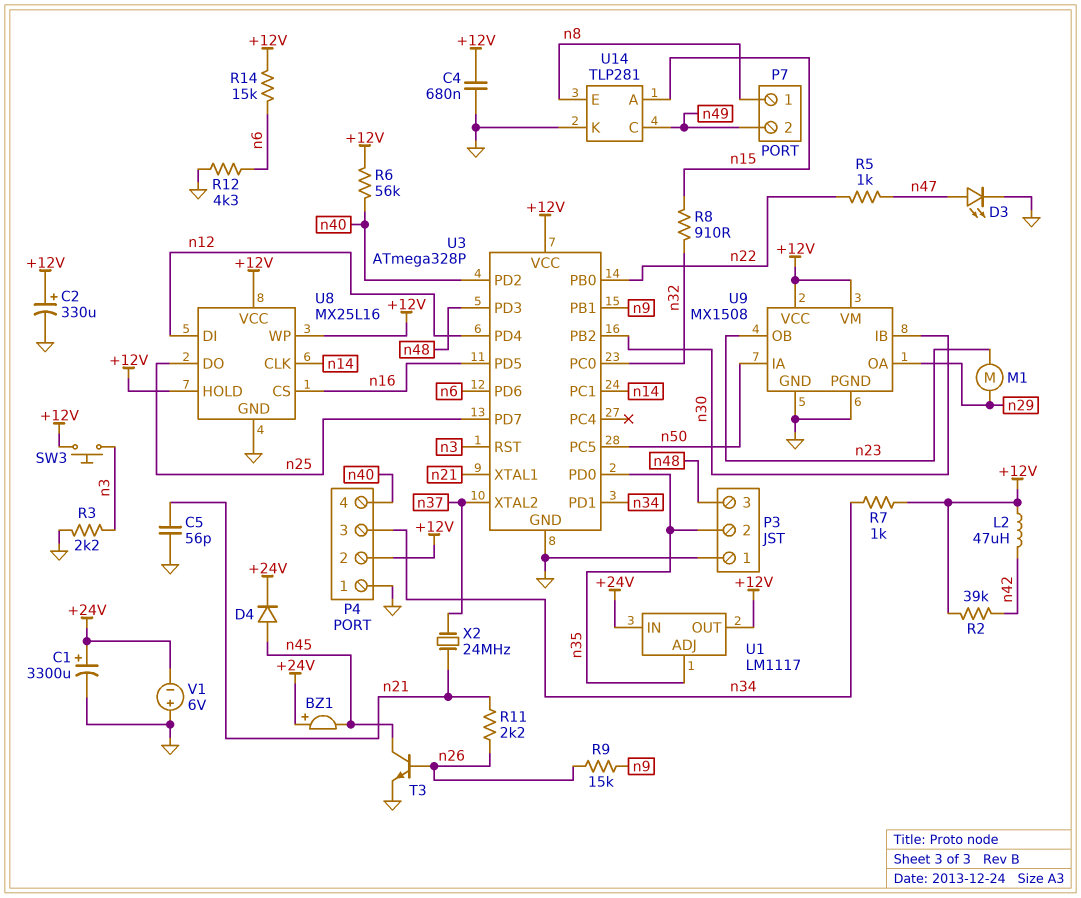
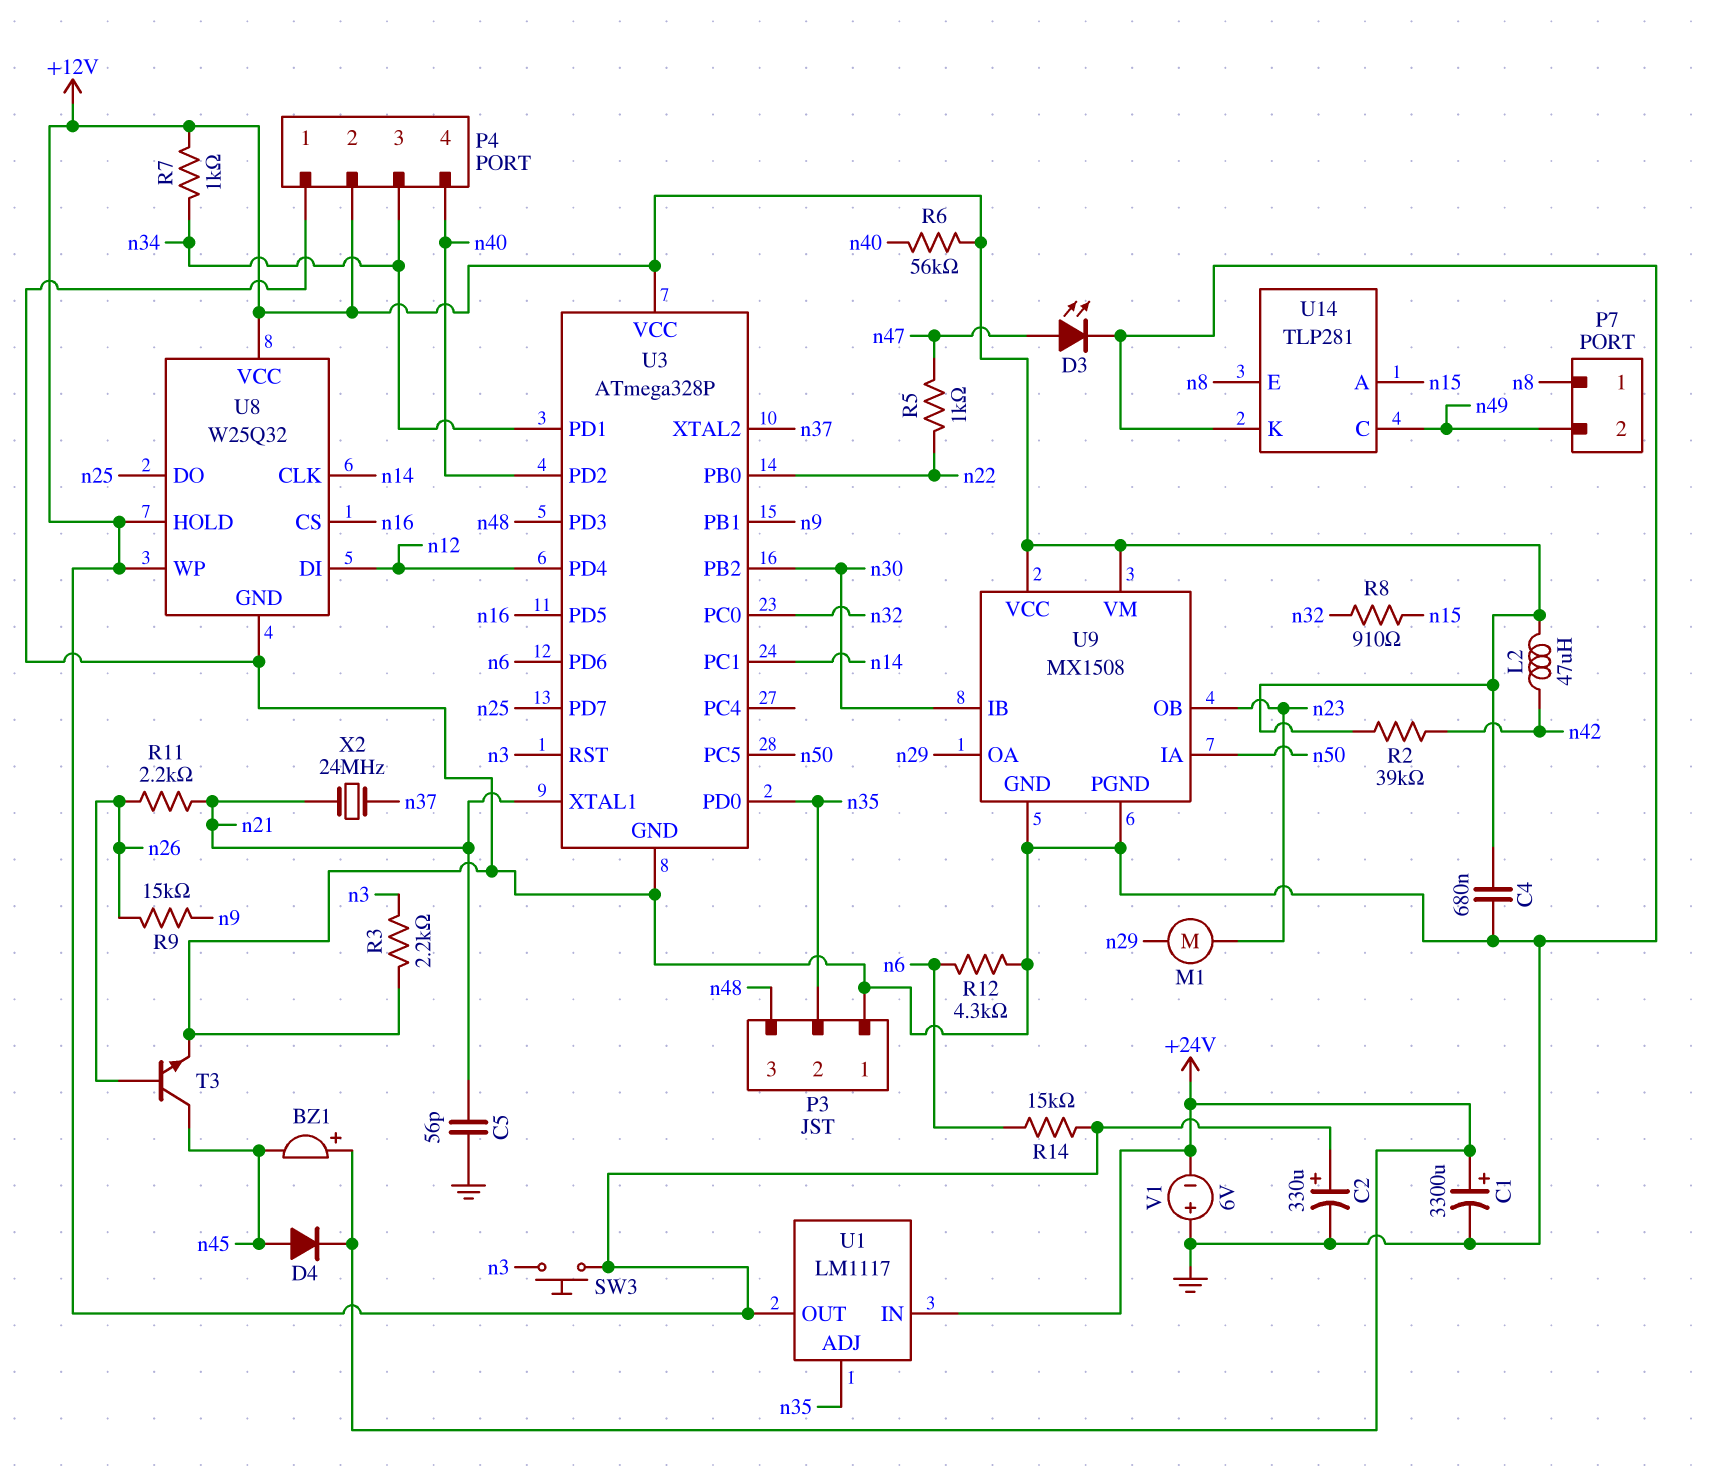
U8: MX25L16 -> W25Q32

